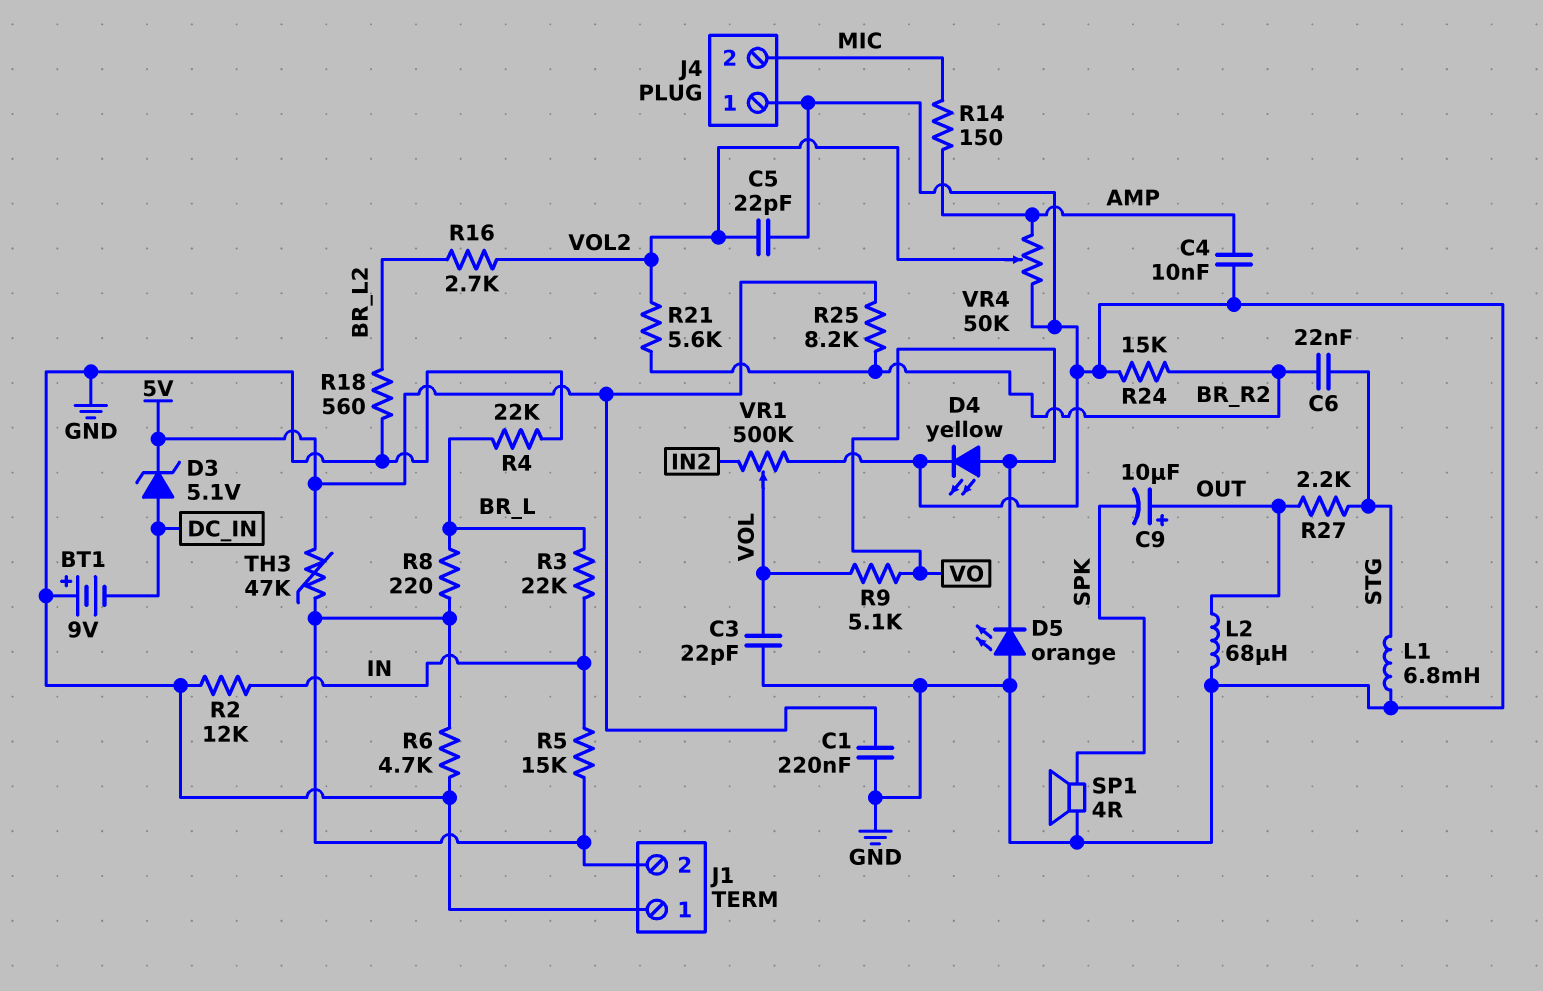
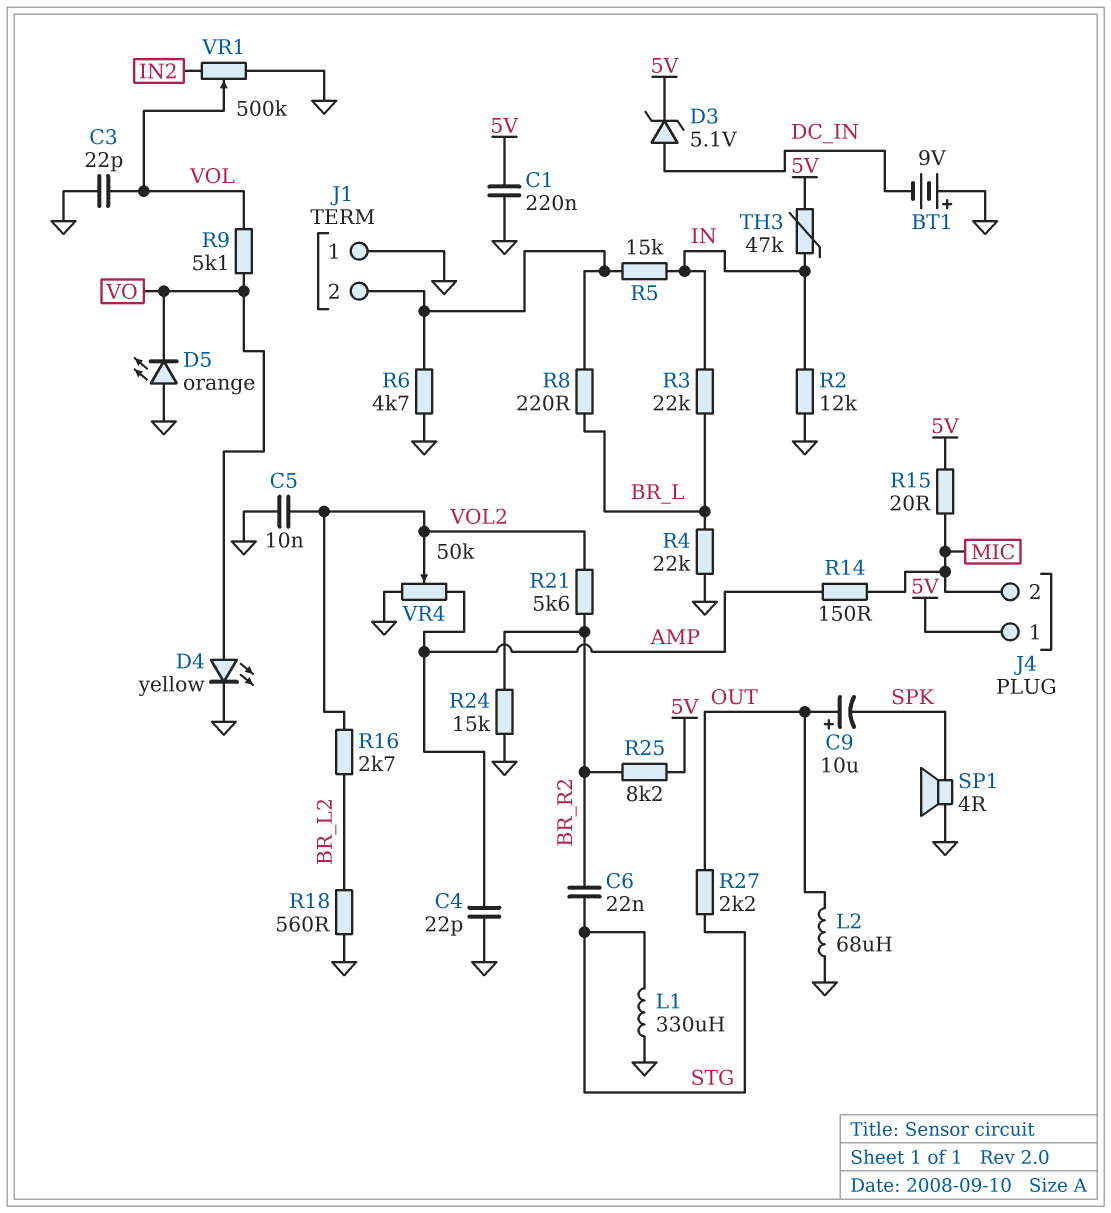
C4: 10nF (AMP, GND) -> 22pF (AMP, GND)
C5: 22pF (GND, VOL2) -> 10nF (GND, VOL2)
J4 pin 1: GND -> 5V
L1: 6.8mH (GND, STG) -> 330uH (GND, STG)
R15: none -> 20 (5V, MIC)
TH3: 47k (5V, J1/2) -> 47k (5V, IN)

